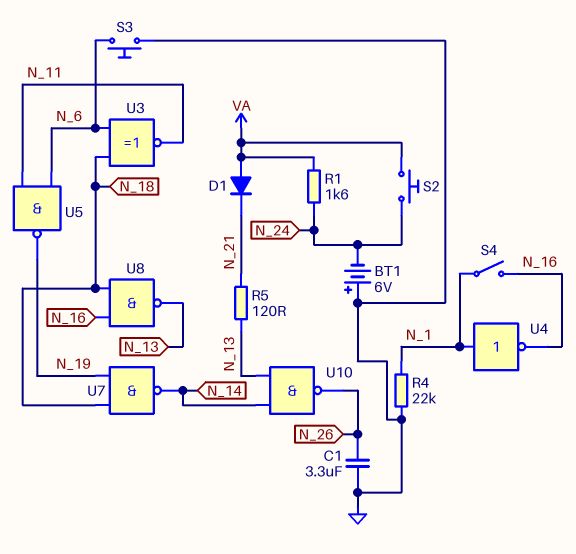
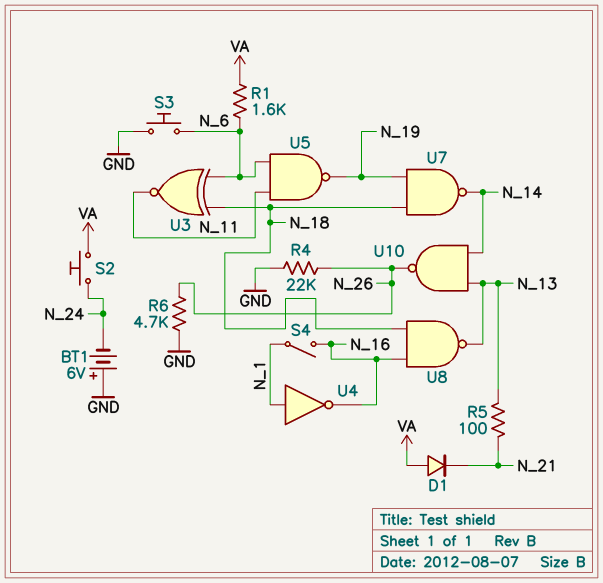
C1: 3.3uF (GND, N_26) -> none
R1: 1.6k (N_24, VA) -> 1.6k (N_6, VA)
R4: 22k (GND, N_1) -> 22k (GND, N_26)
R5: 120 (N_13, N_21) -> 100 (N_13, N_21)
R6: none -> 4.7k (GND, N_26)

